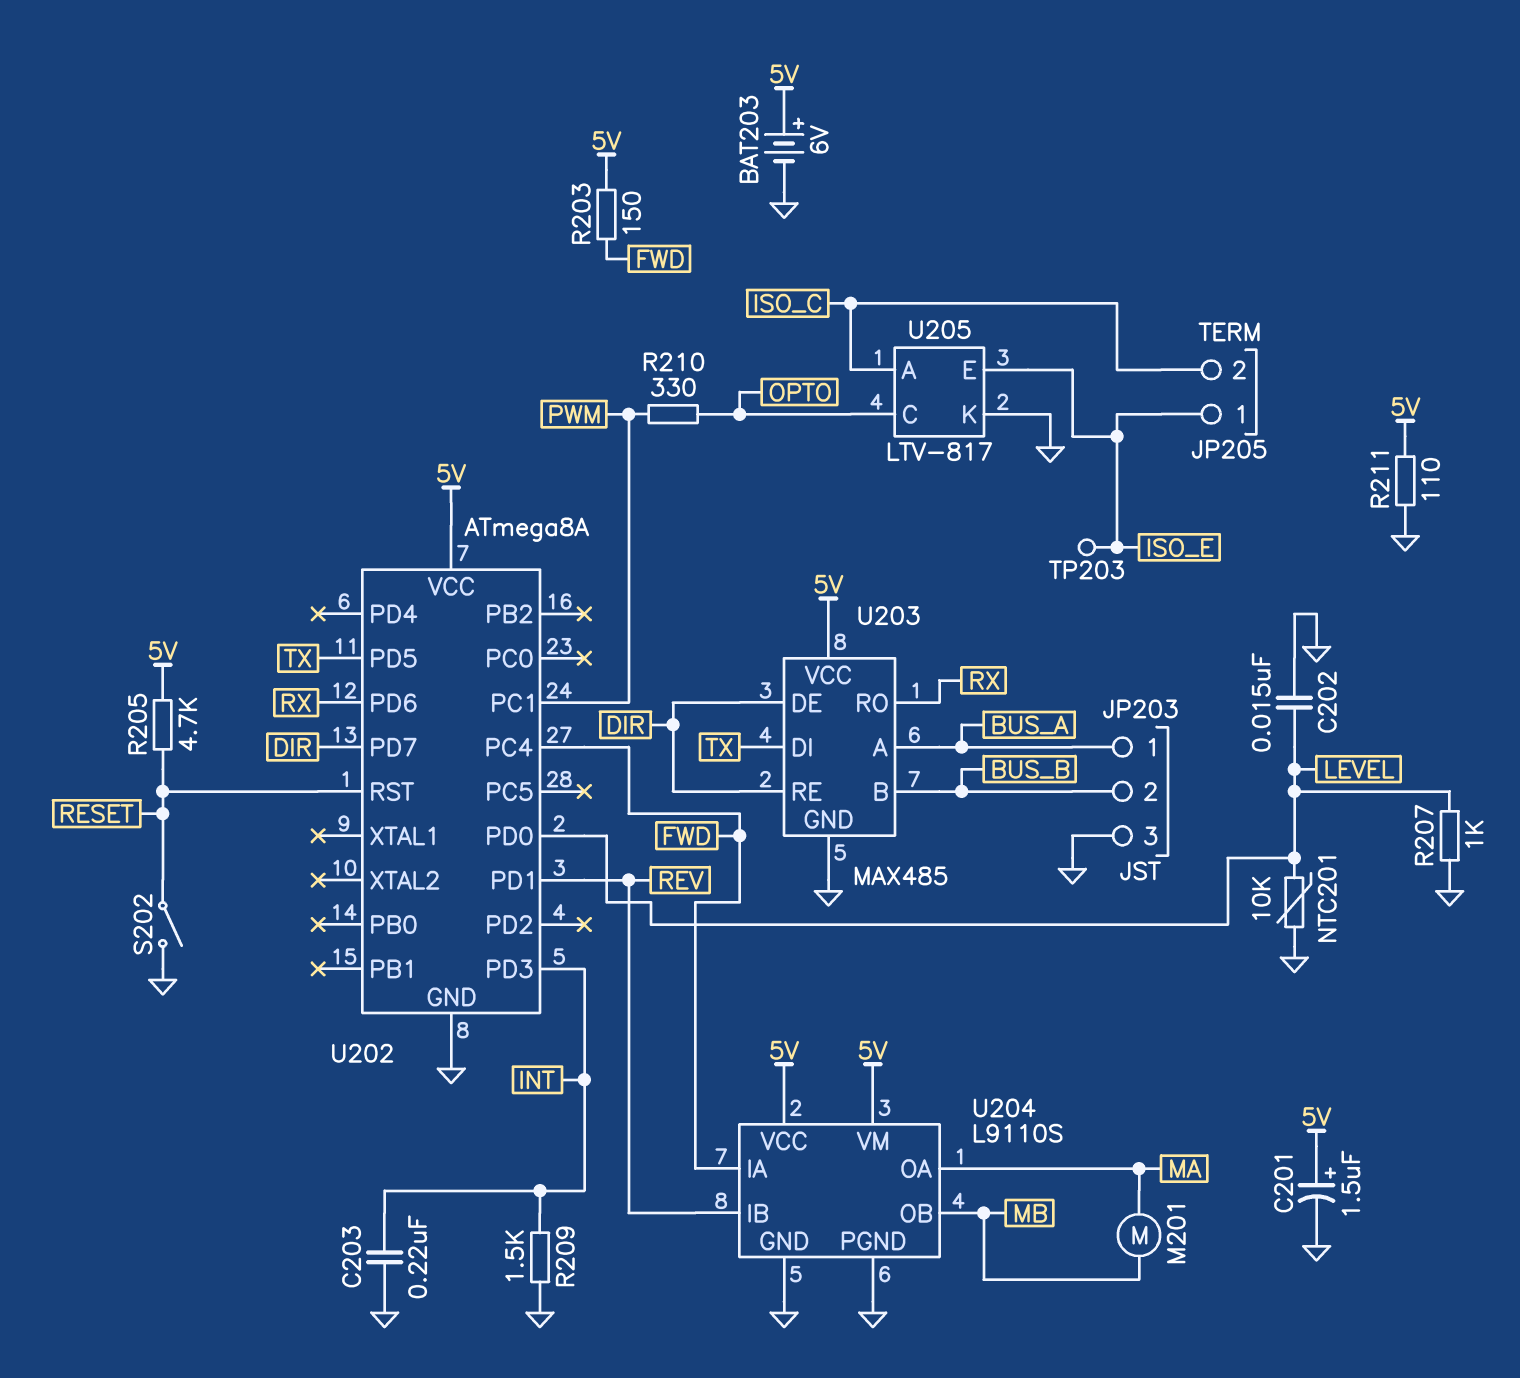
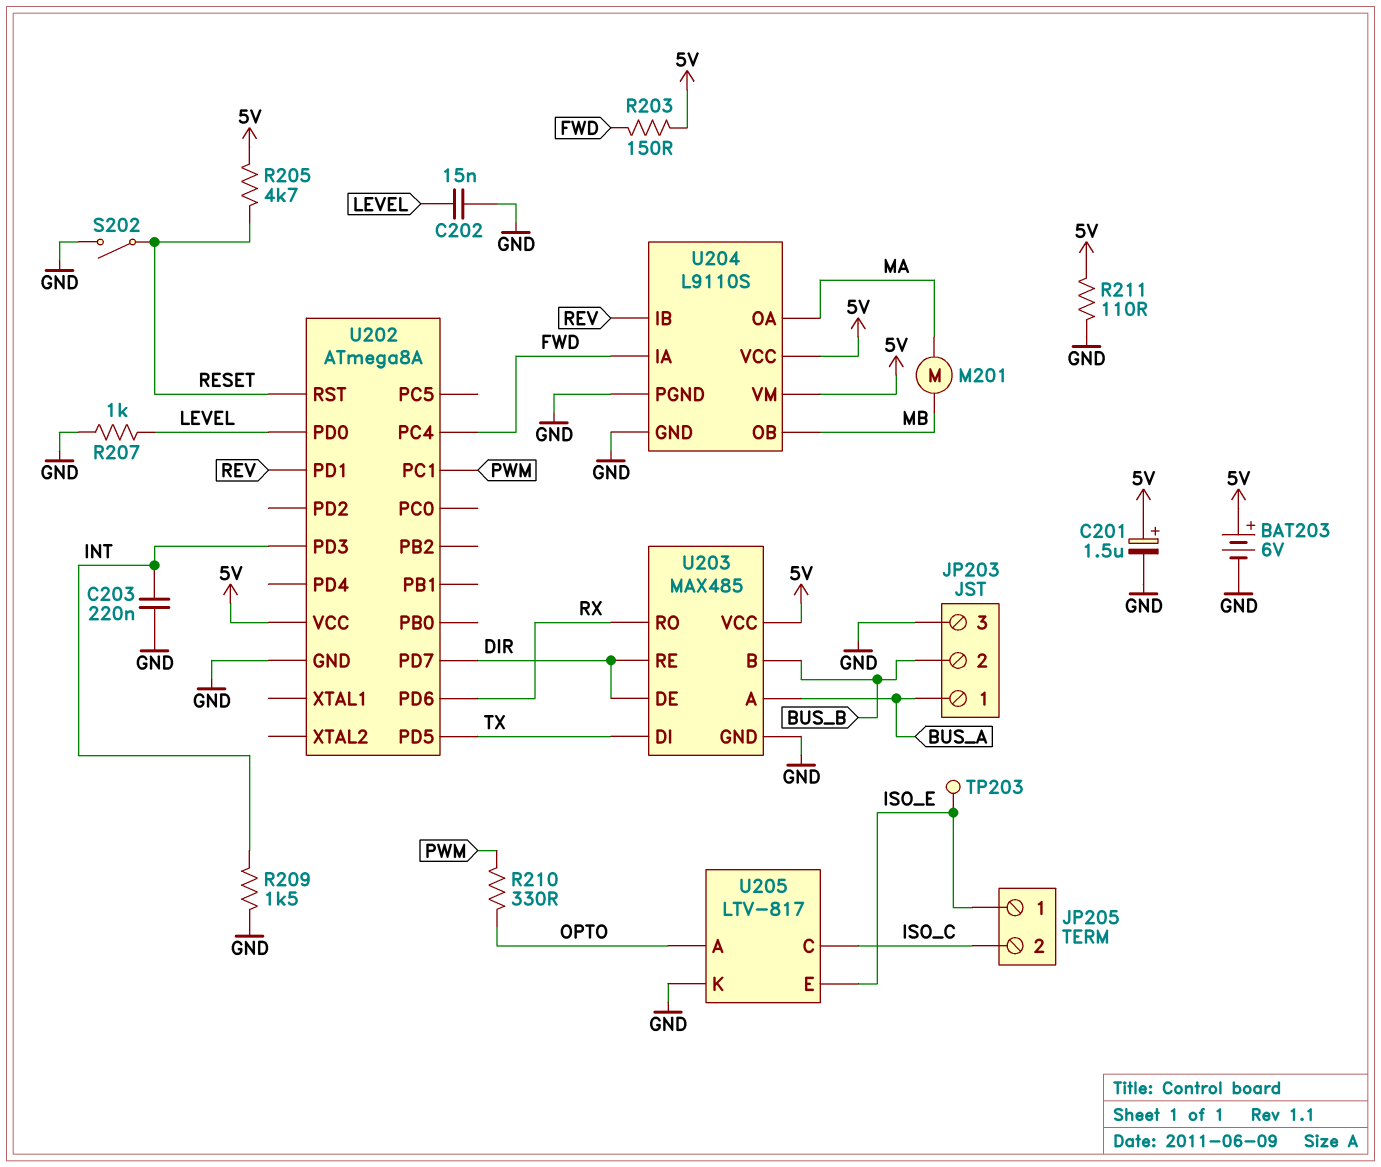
NTC201: 10k (GND, LEVEL) -> none
U205 pin A: ISO_C -> OPTO
U205 pin C: OPTO -> ISO_C

